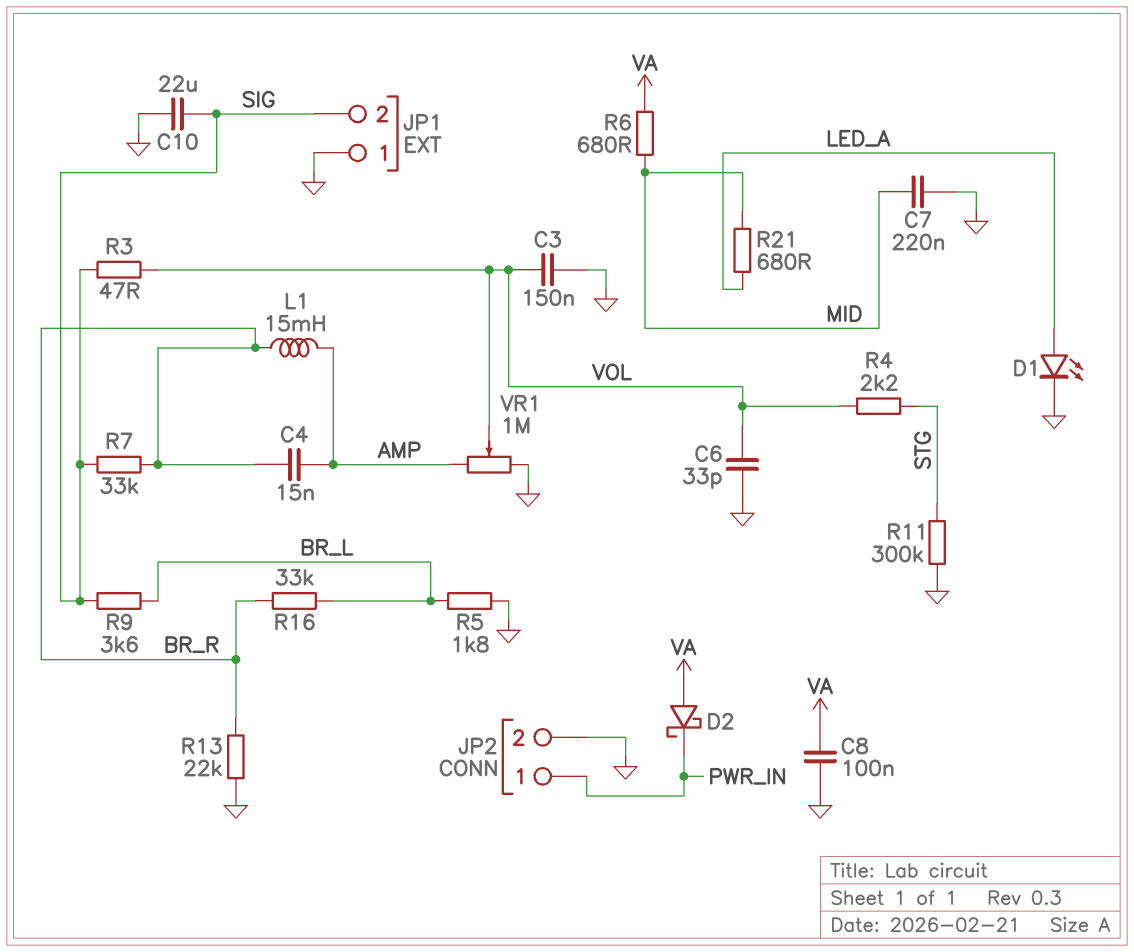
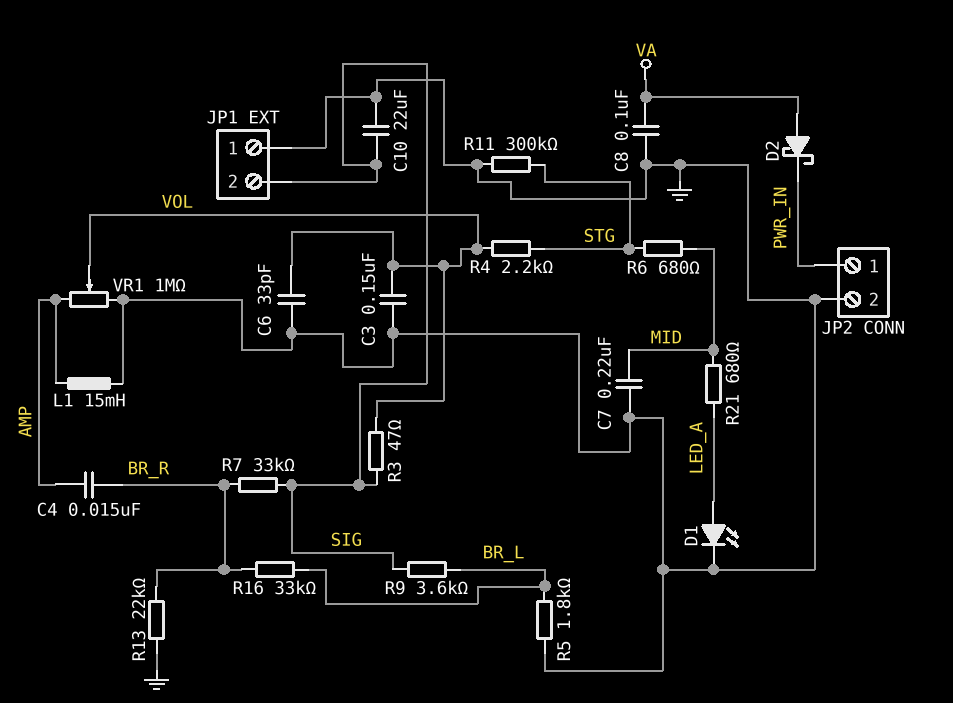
L1: 15mH (AMP, BR_R) -> 15mH (AMP, GND)
R6: 680 (MID, VA) -> 680 (MID, STG)

